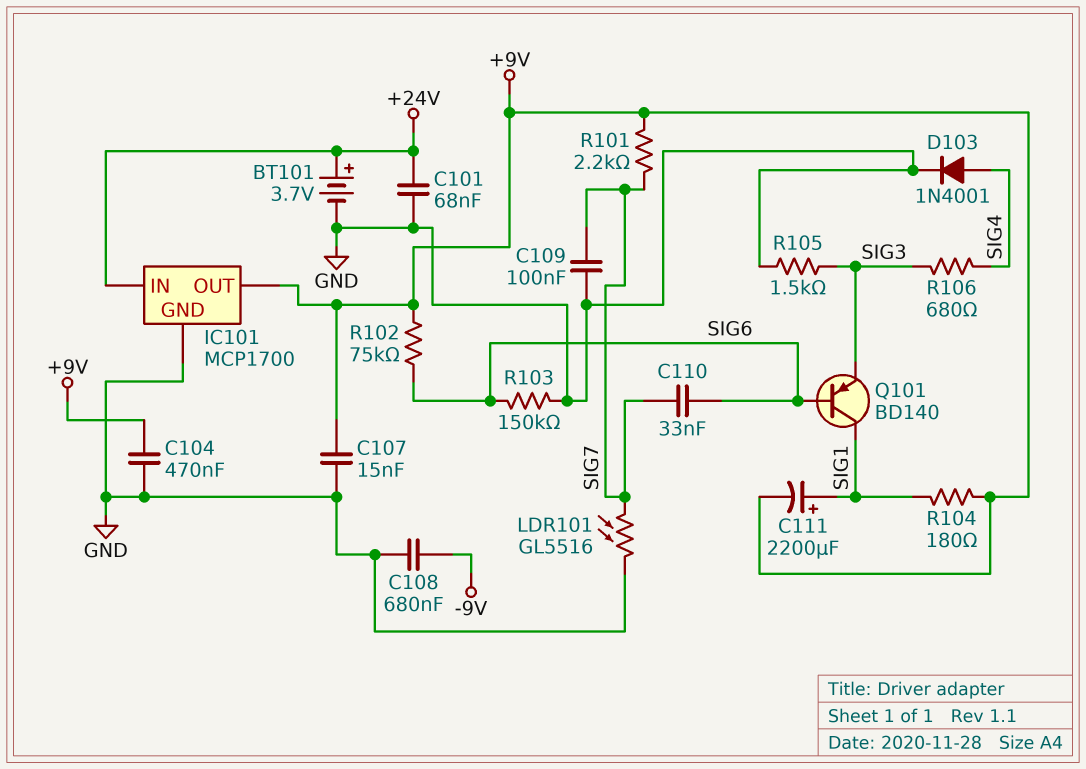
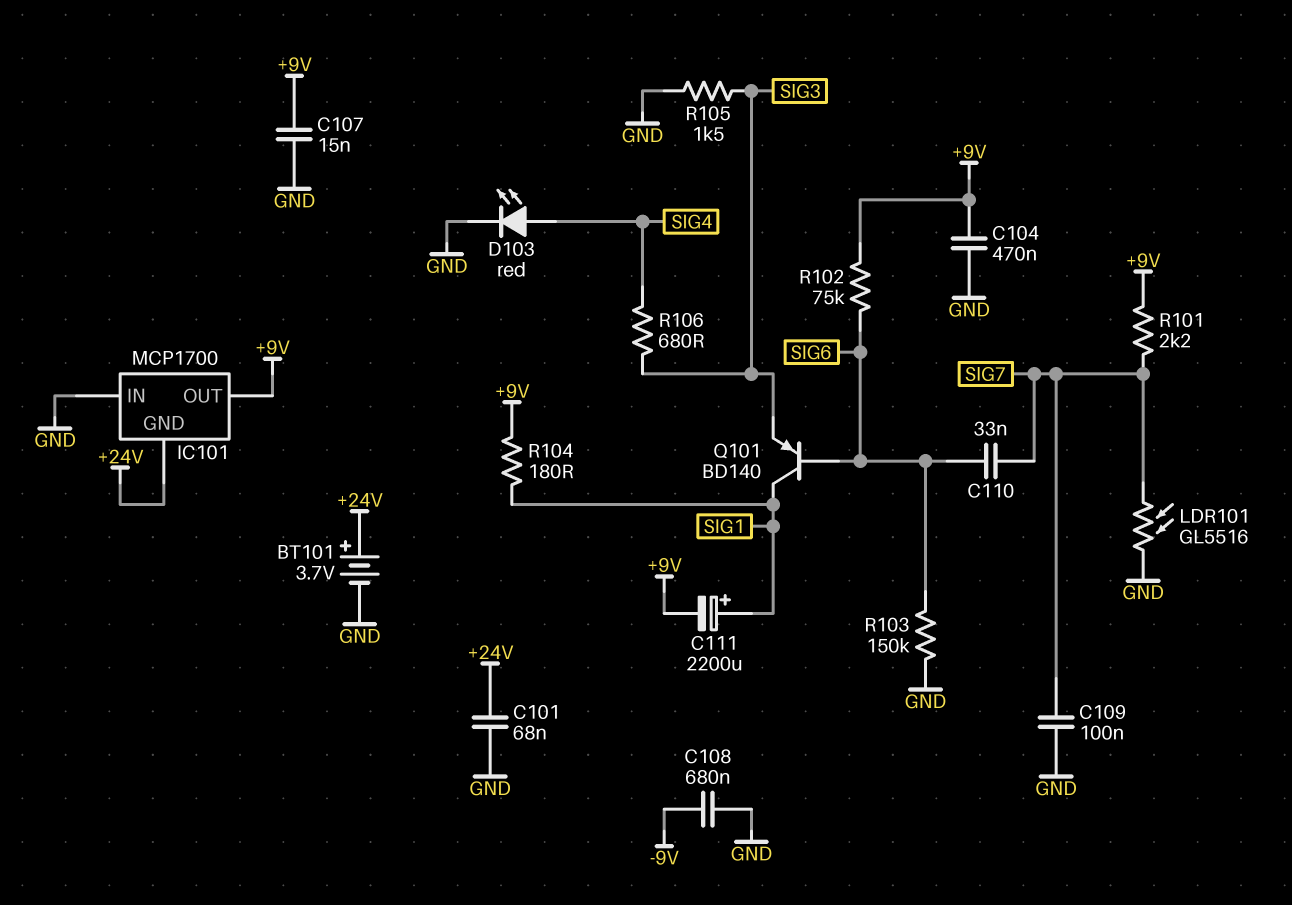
D103: diode 1N4001 (A SIG4, K GND) -> LED red (A SIG4, K GND)
IC101 pin GND: GND -> +24V
IC101 pin IN: +24V -> GND

